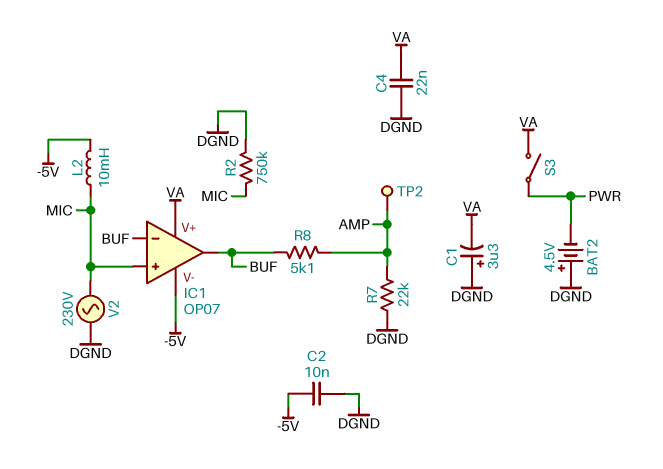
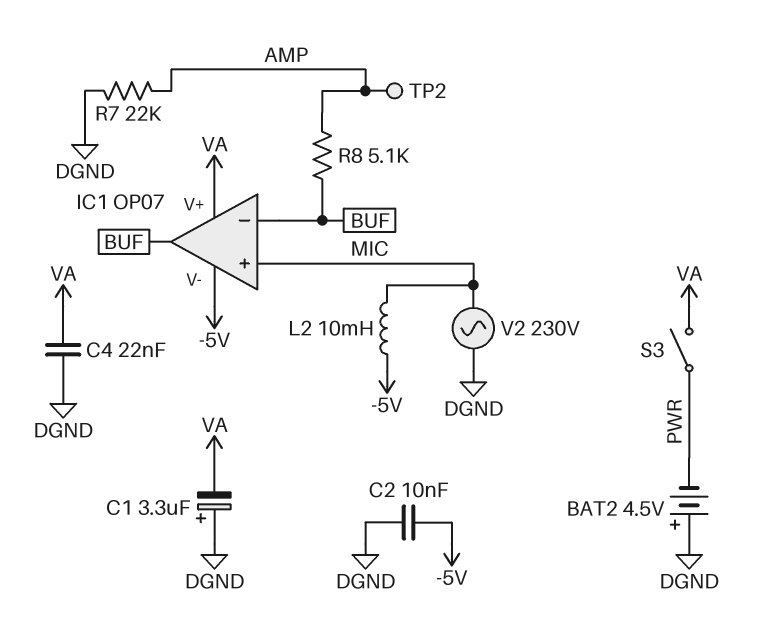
R2: 750k (DGND, MIC) -> none

